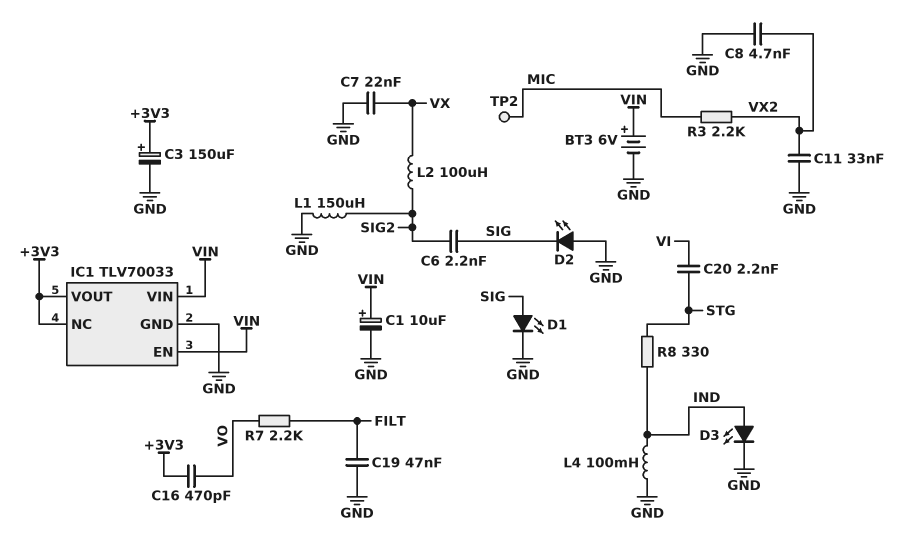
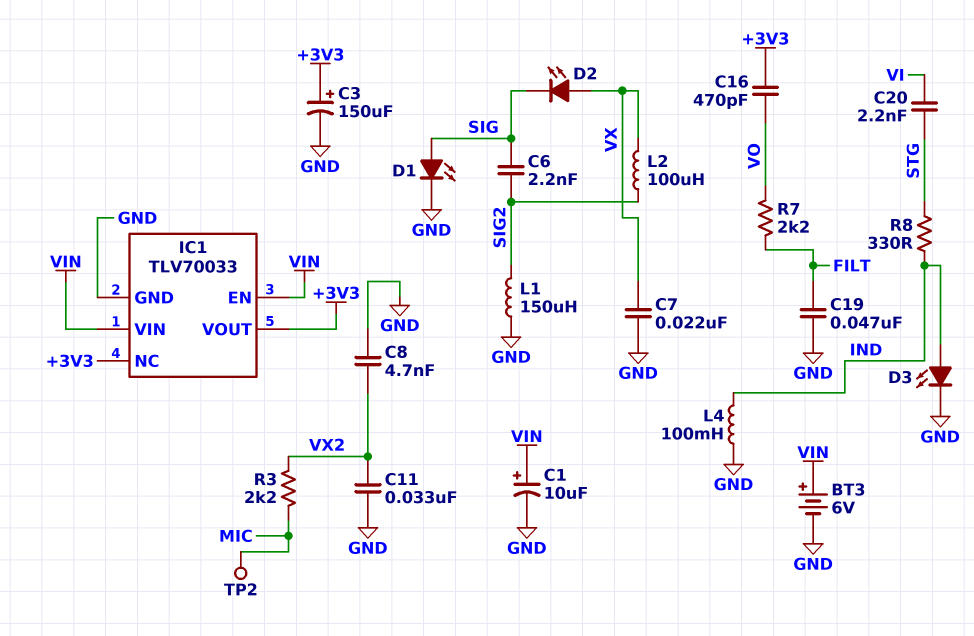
D2: LED (A GND, K SIG) -> LED (A VX, K SIG)

